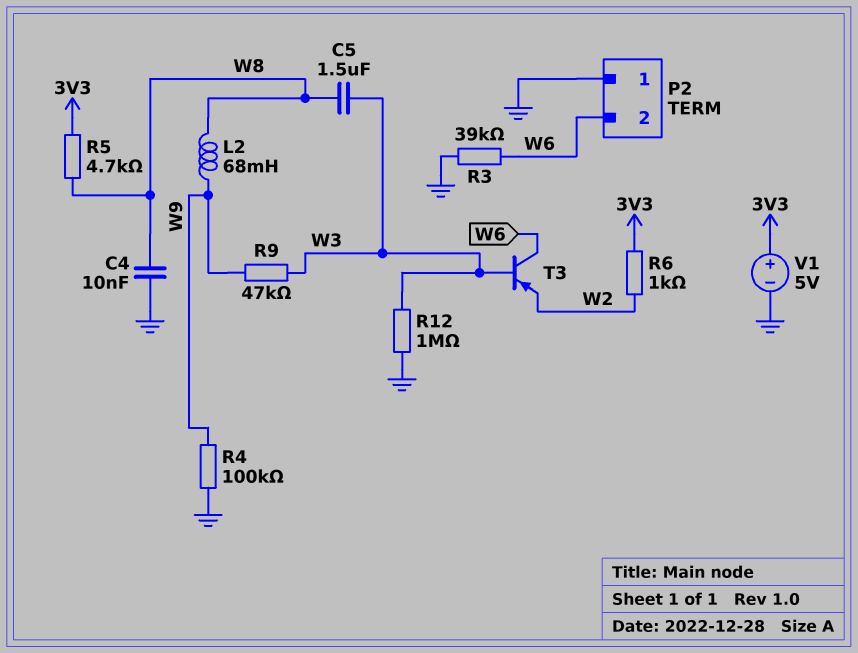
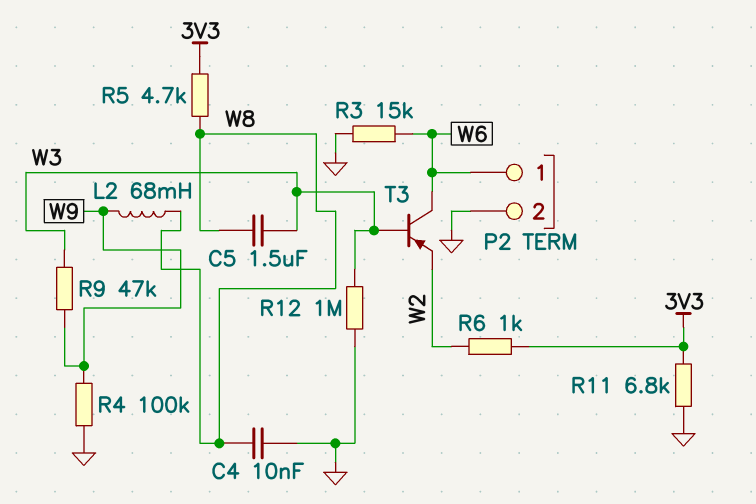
P2 pin 1: GND -> W6
P2 pin 2: W6 -> GND
R3: 39k (GND, W6) -> 15k (GND, W6)
R11: none -> 6.8k (3V3, GND)
V1: 5V (plus 3V3, minus GND) -> none

